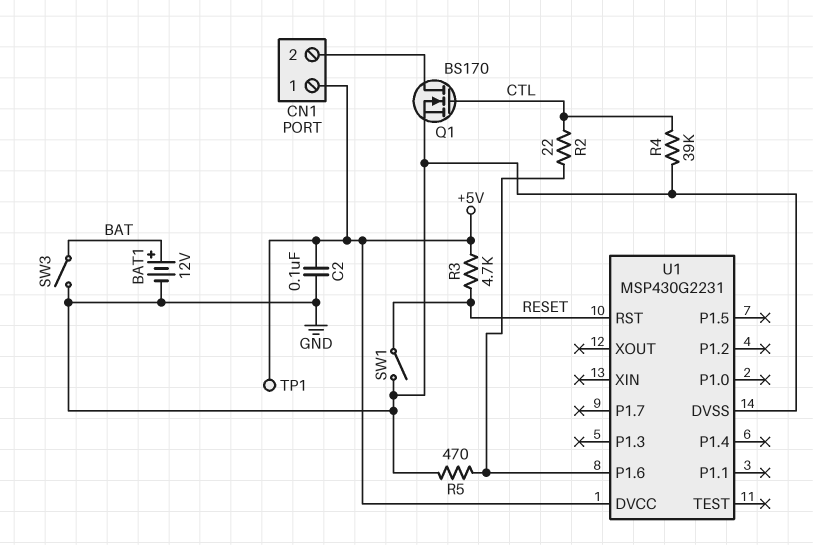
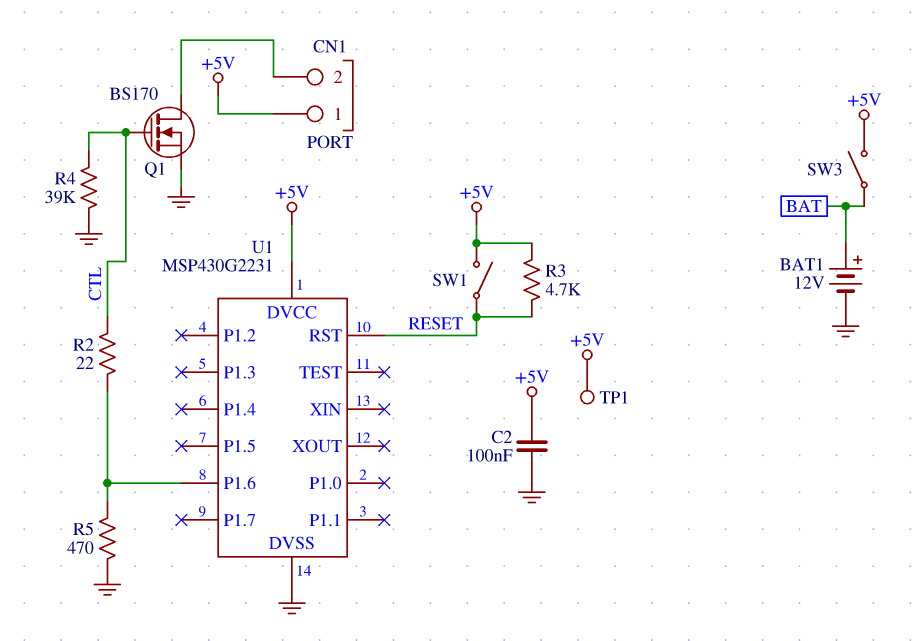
SW1: switch (GND, RESET) -> switch (+5V, RESET)
SW3: switch (BAT, GND) -> switch (+5V, BAT)

